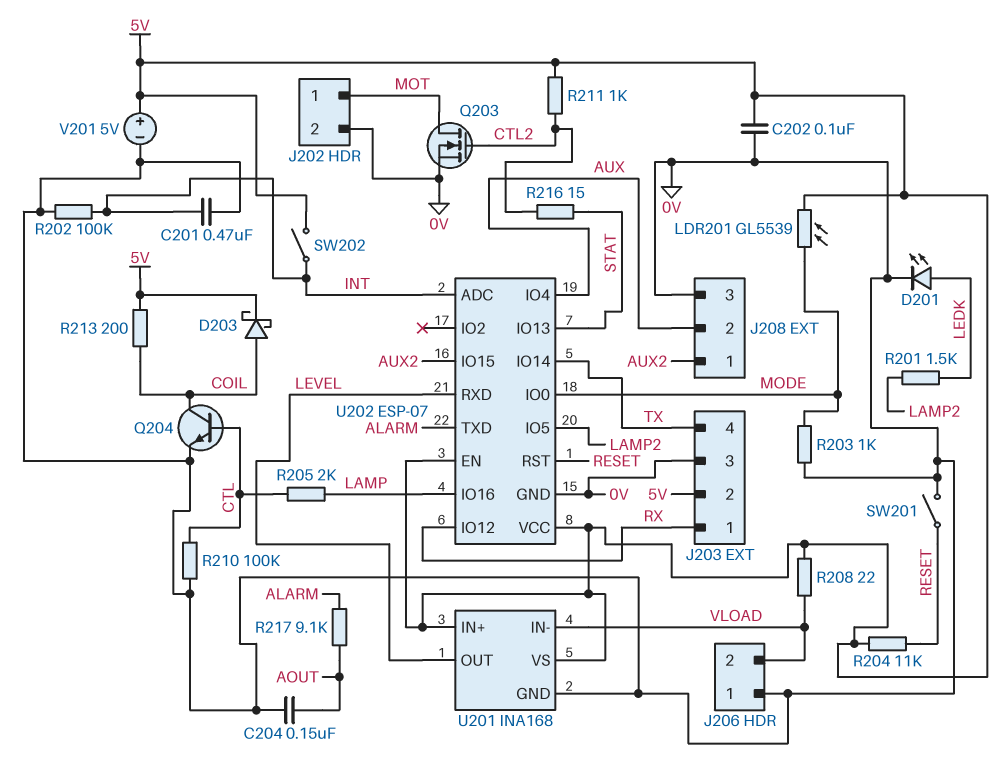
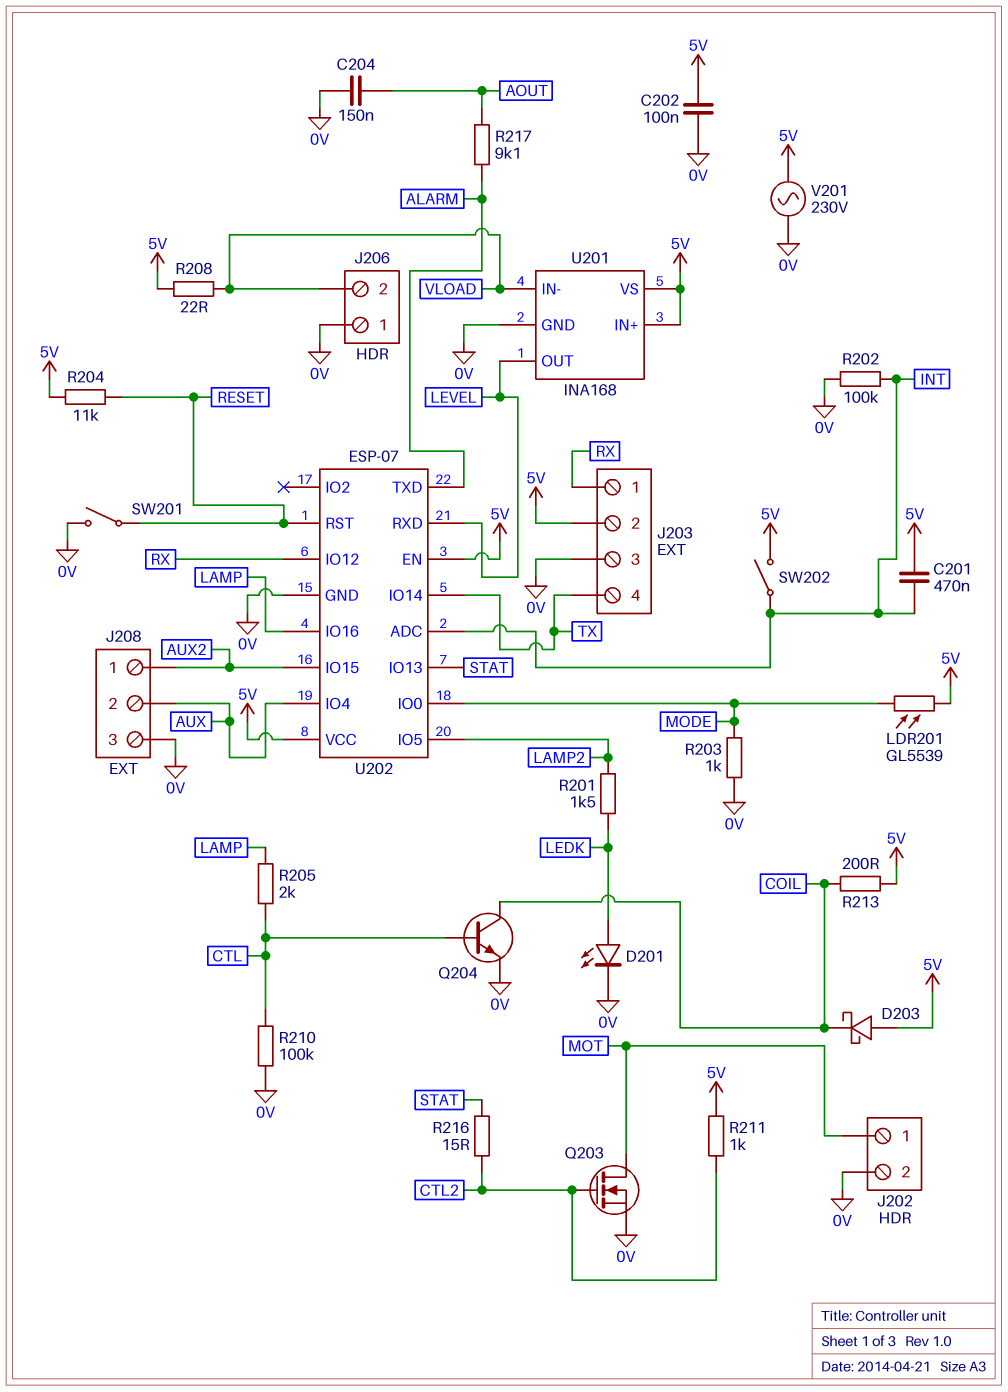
C201: 470nF (0V, INT) -> 470nF (5V, INT)
D203: schottky (A COIL, K 5V) -> schottky (A 5V, K COIL)
V201: 5V (plus 5V, minus 0V) -> AC 230V (0V, 5V)

